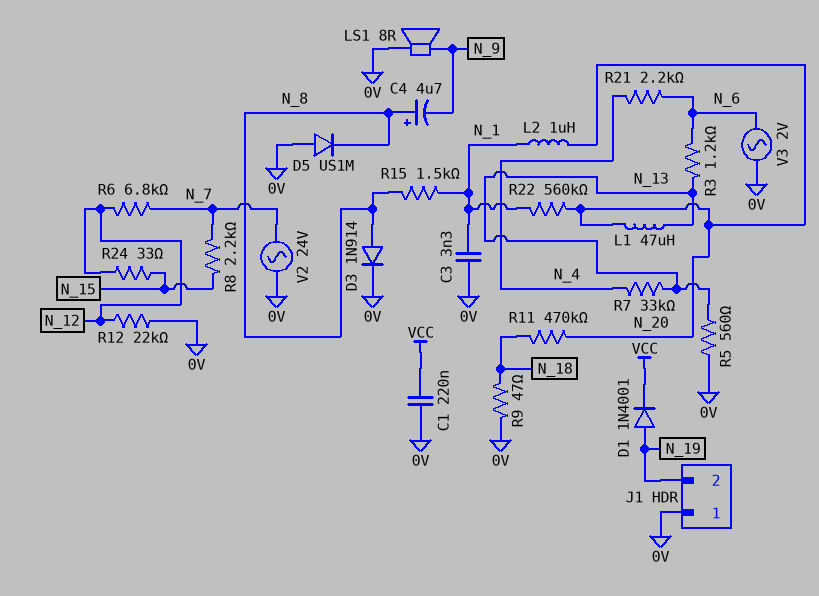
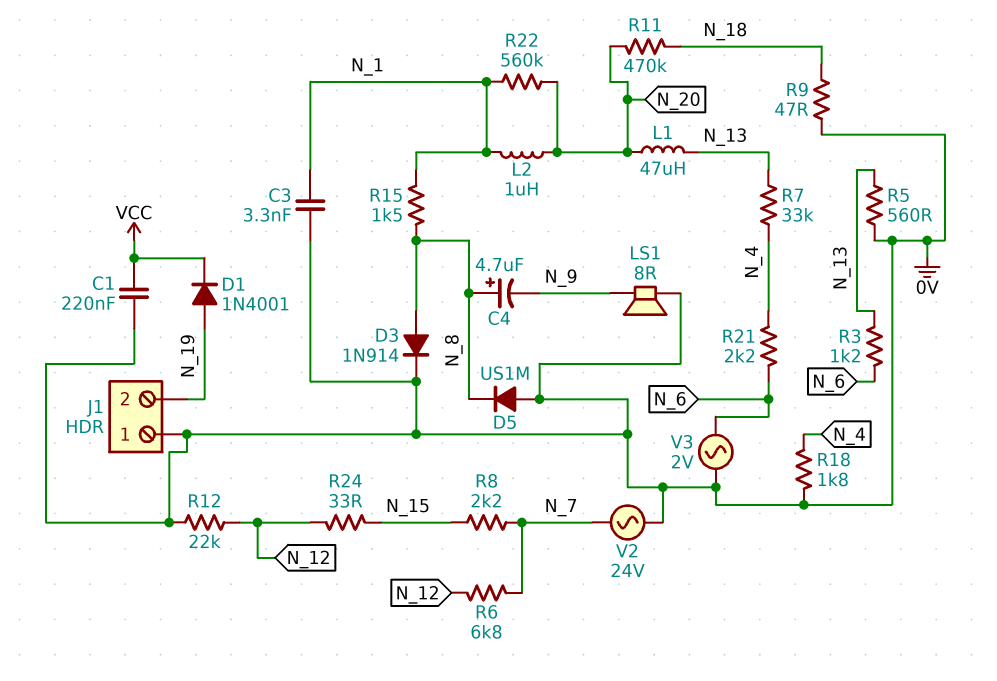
R18: none -> 1.8k (0V, N_4)

